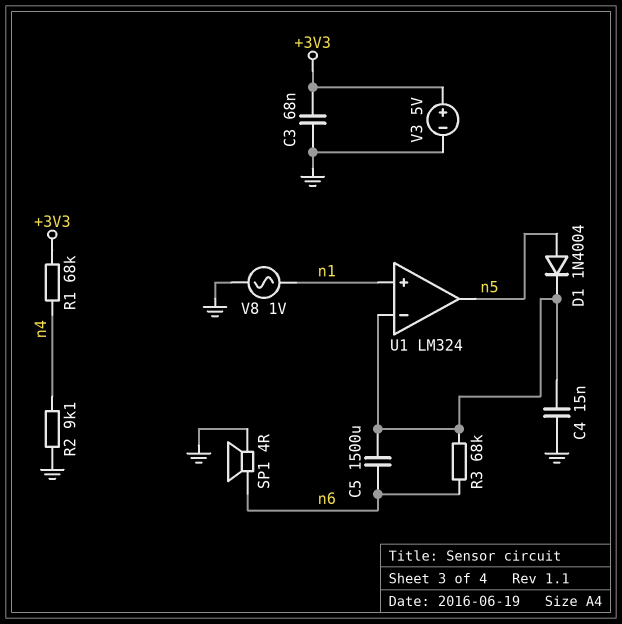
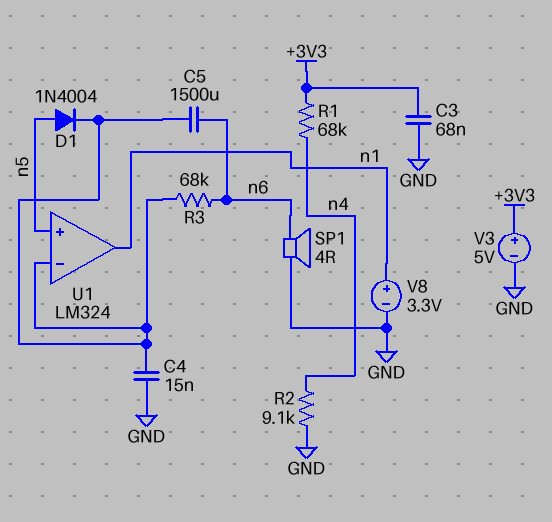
U1 pin in+: n1 -> n5
U1 pin out: n5 -> n1
V8: AC 1V (GND, n1) -> 3.3V (plus n1, minus GND)

